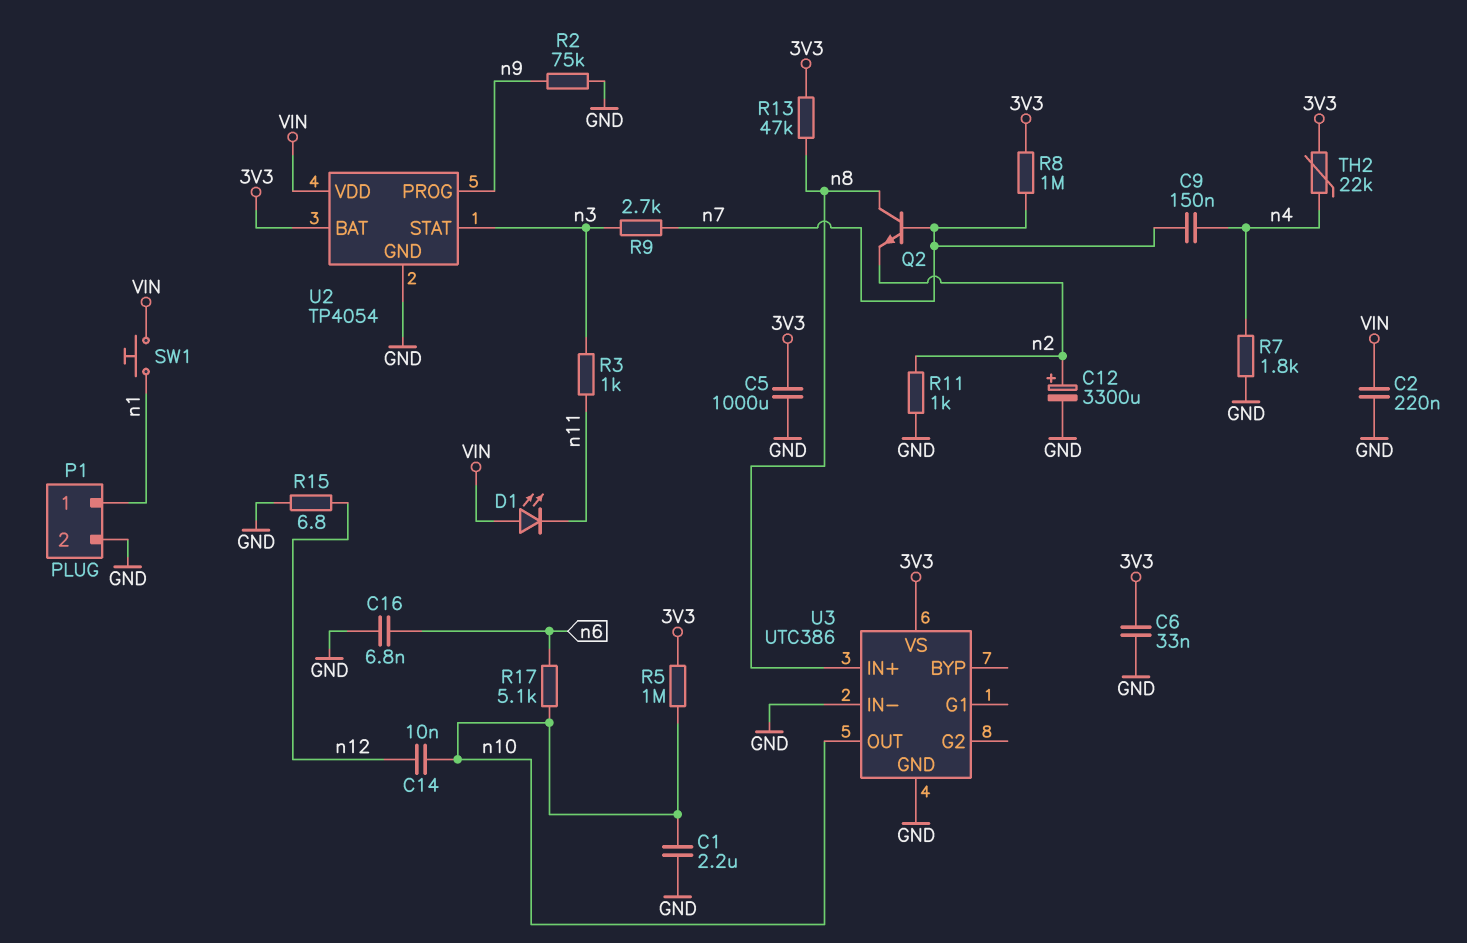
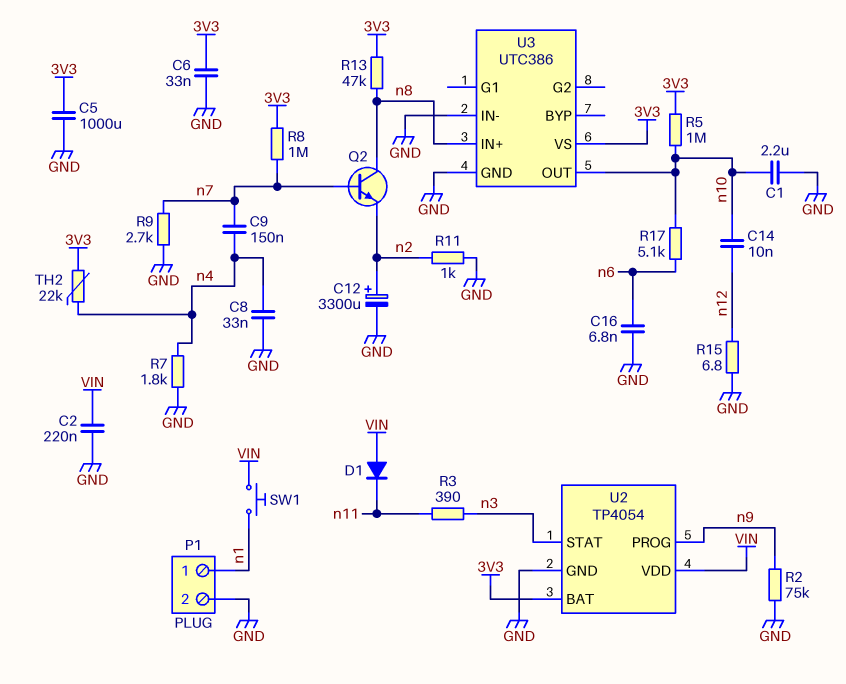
C8: none -> 33nF (GND, n4)
D1: LED (A VIN, K n11) -> diode (A VIN, K n11)
R3: 1k (n3, n11) -> 390 (n3, n11)
R9: 2.7k (n3, n7) -> 2.7k (GND, n7)

